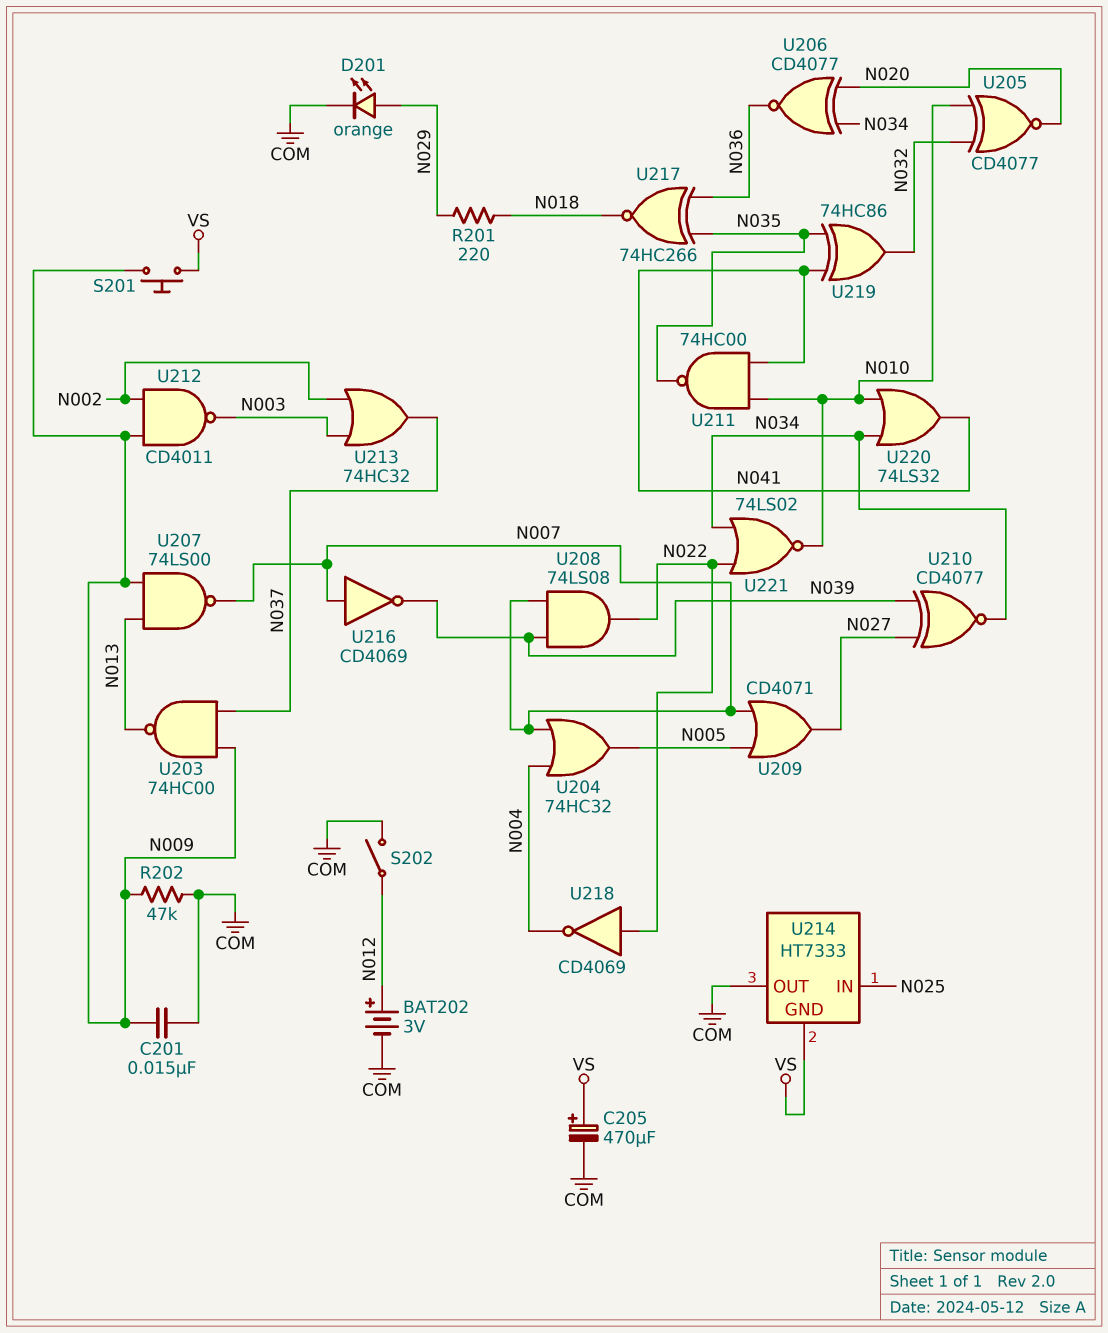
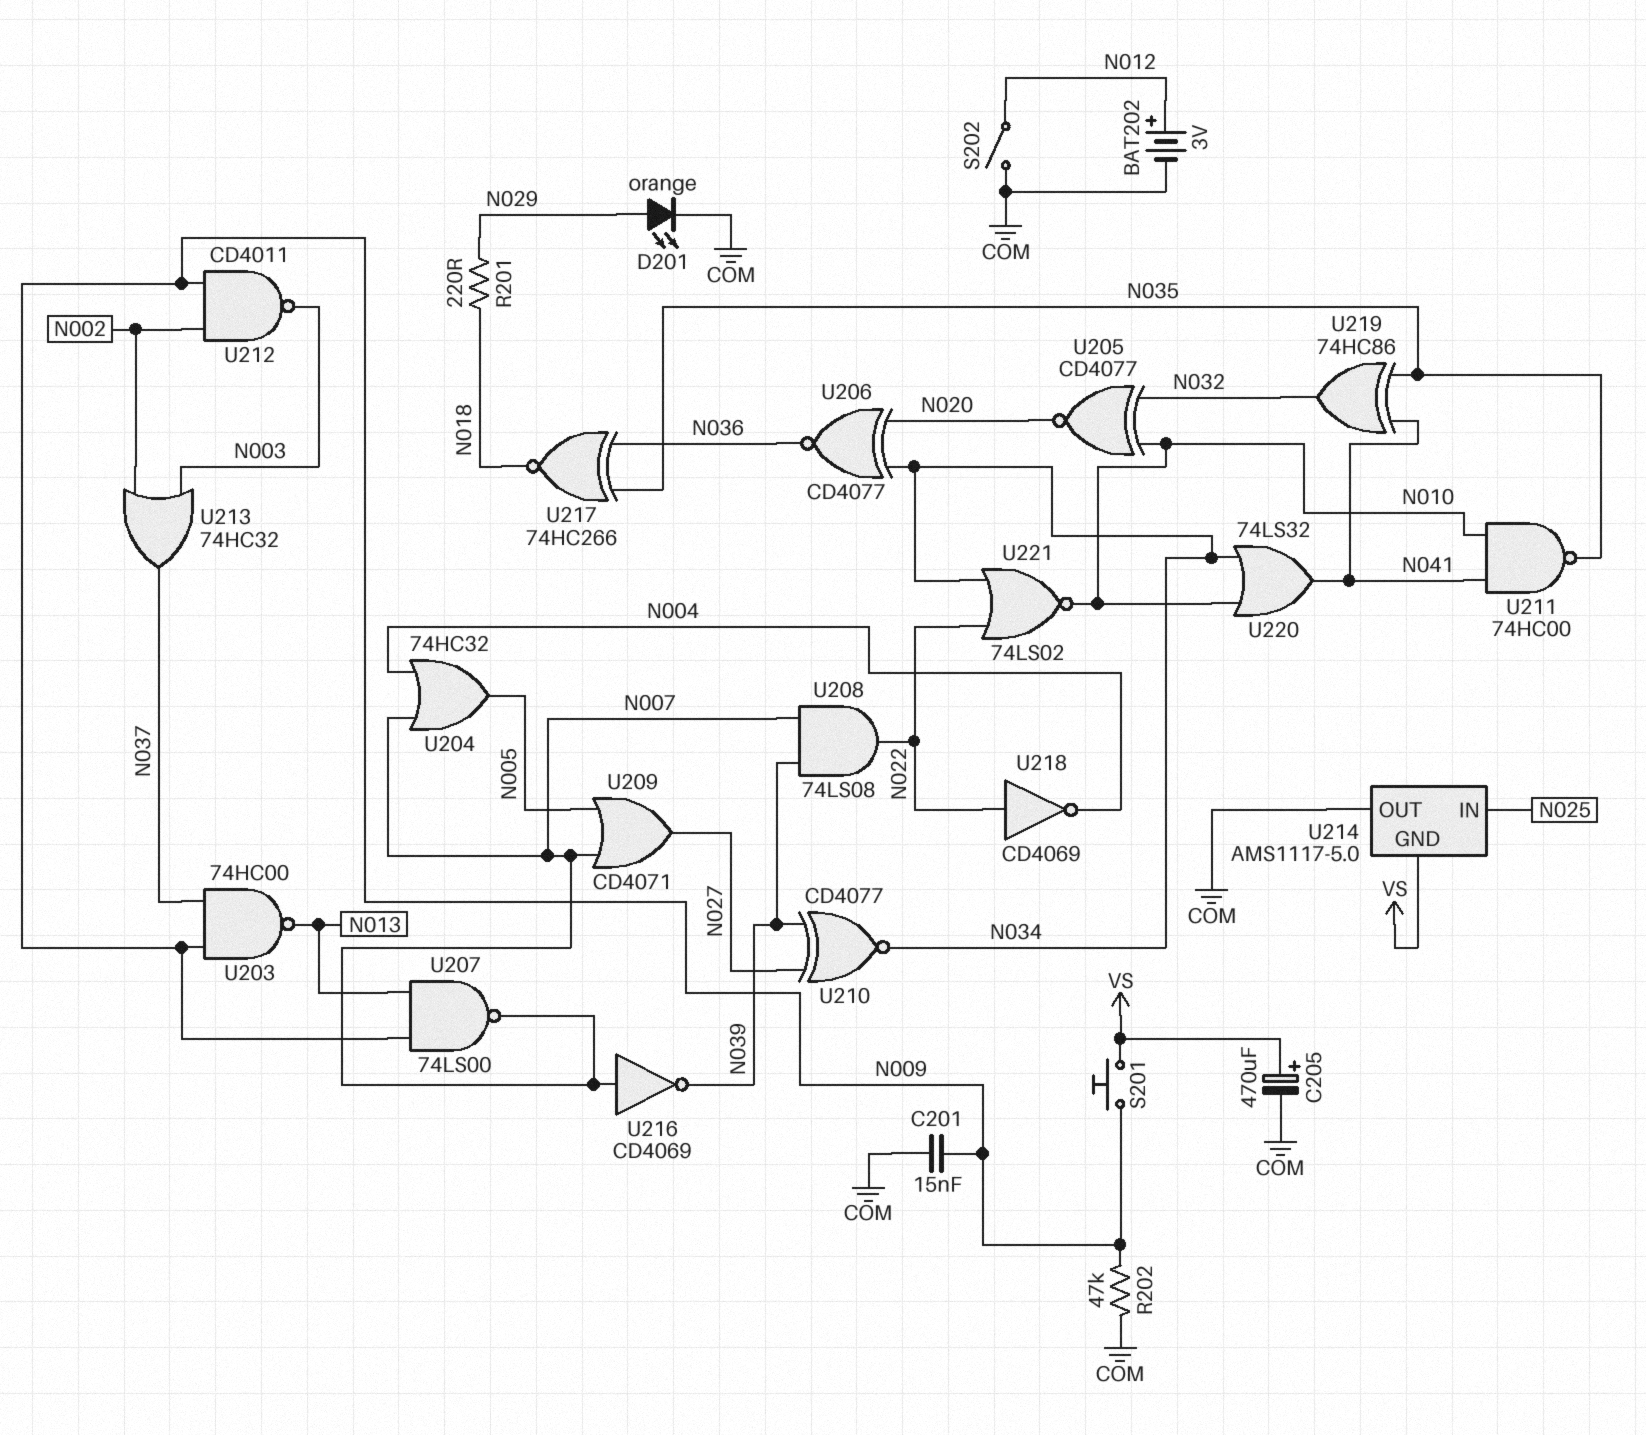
U214: HT7333 -> AMS1117-5.0

